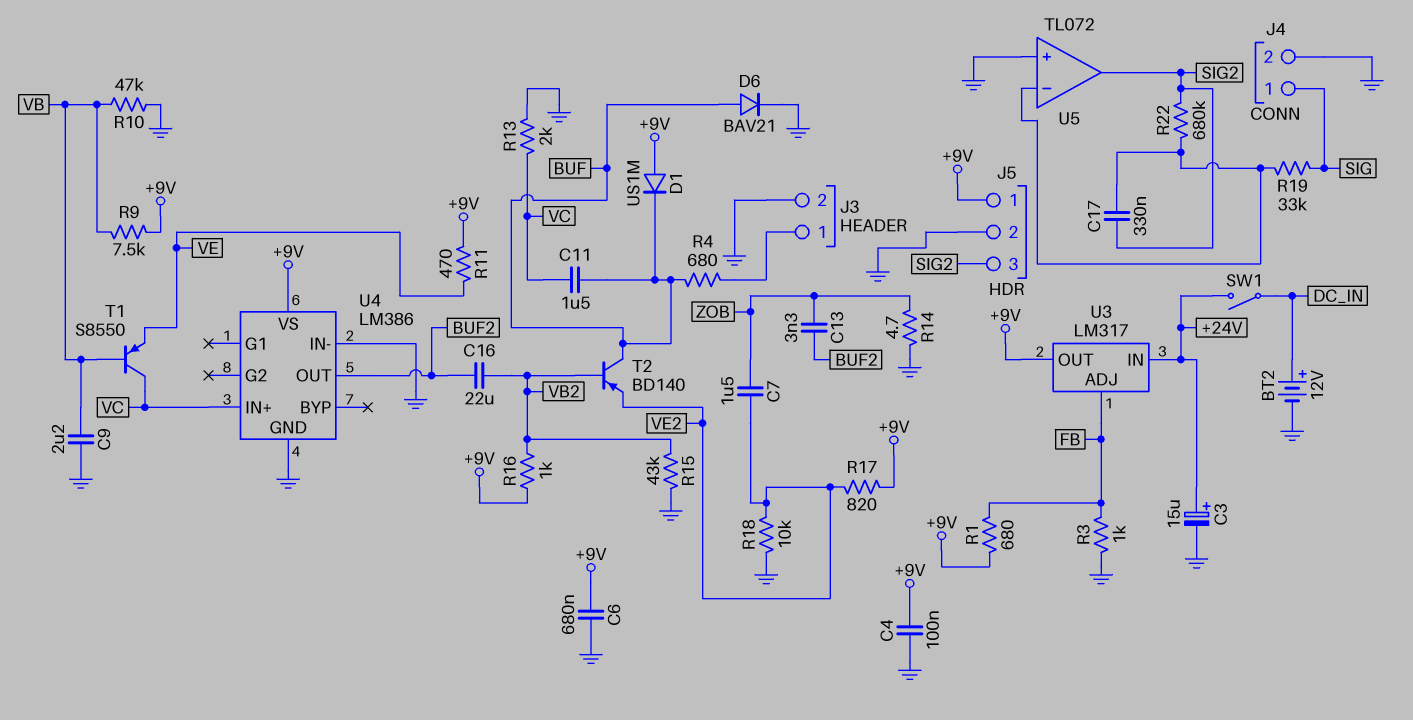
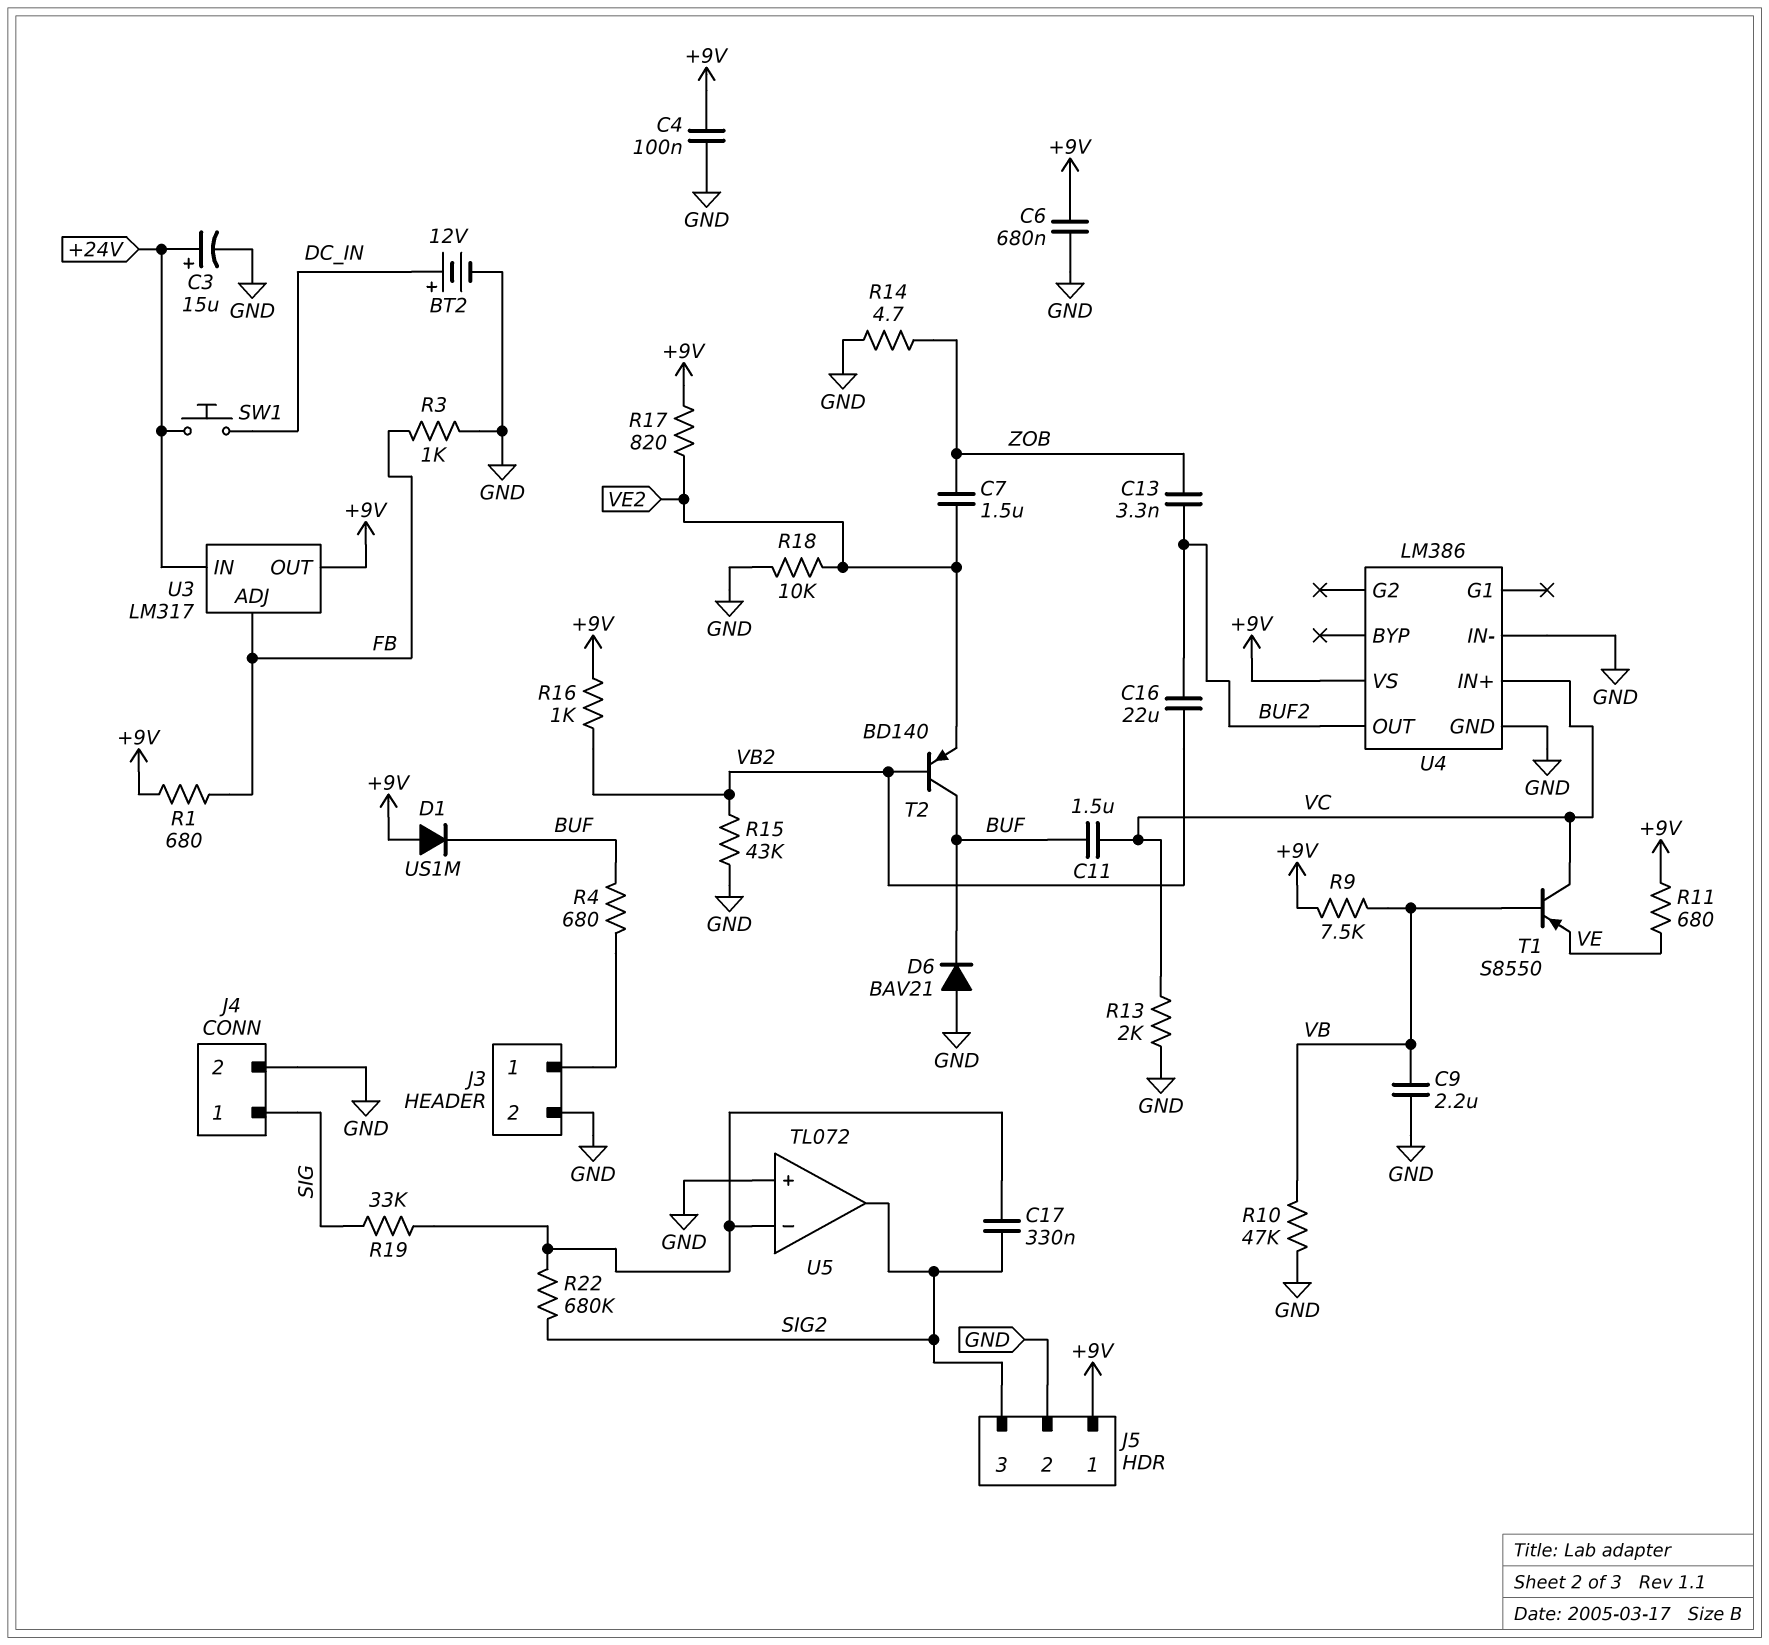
D6: diode BAV21 (A BUF, K GND) -> diode BAV21 (A GND, K BUF)
R11: 470 (+9V, VE) -> 680 (+9V, VE)
SW1: switch (+24V, DC_IN) -> button (+24V, DC_IN)

